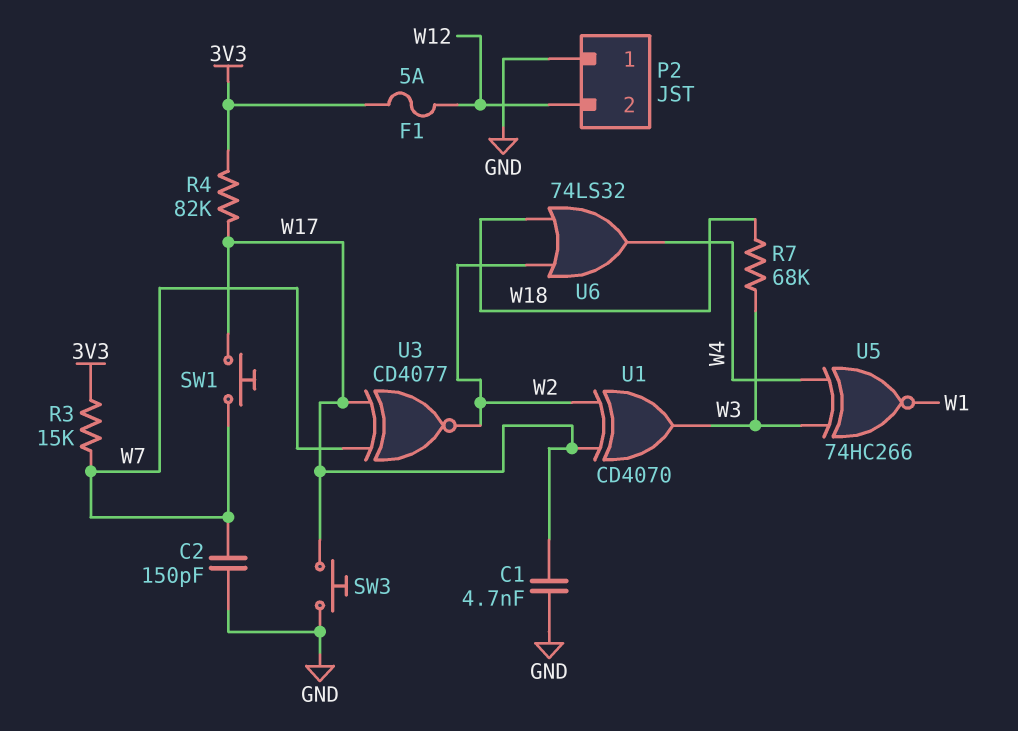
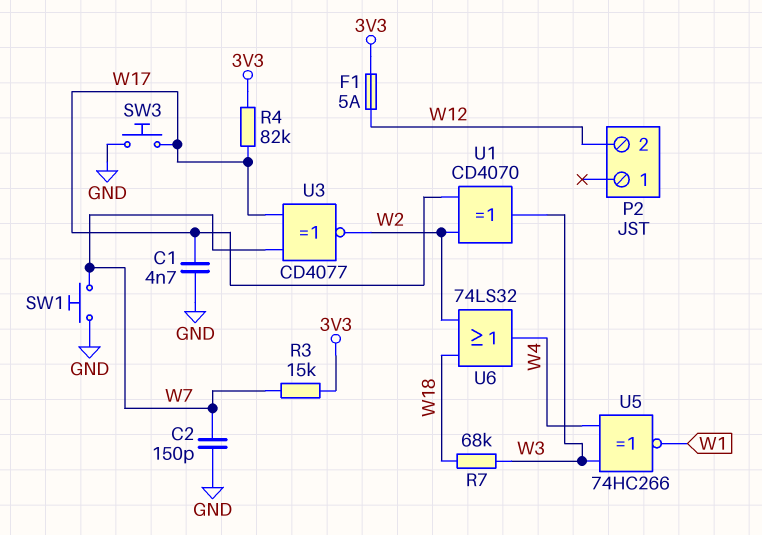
P2 pin 1: GND -> none
SW1: button (W7, W17) -> button (GND, W7)

